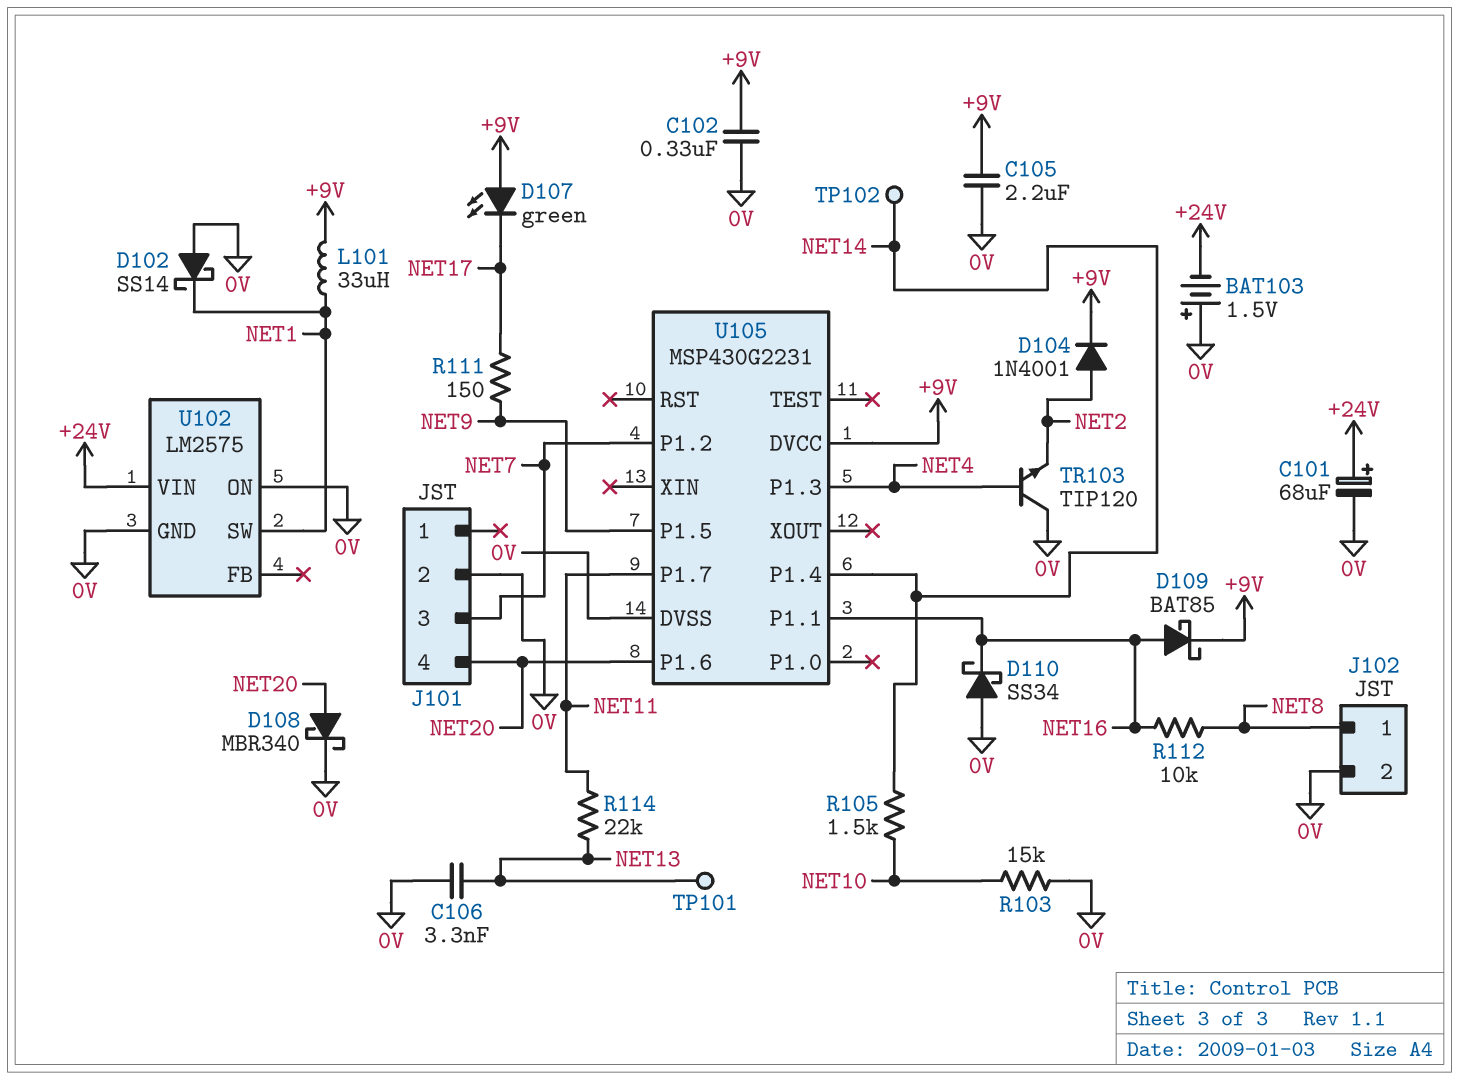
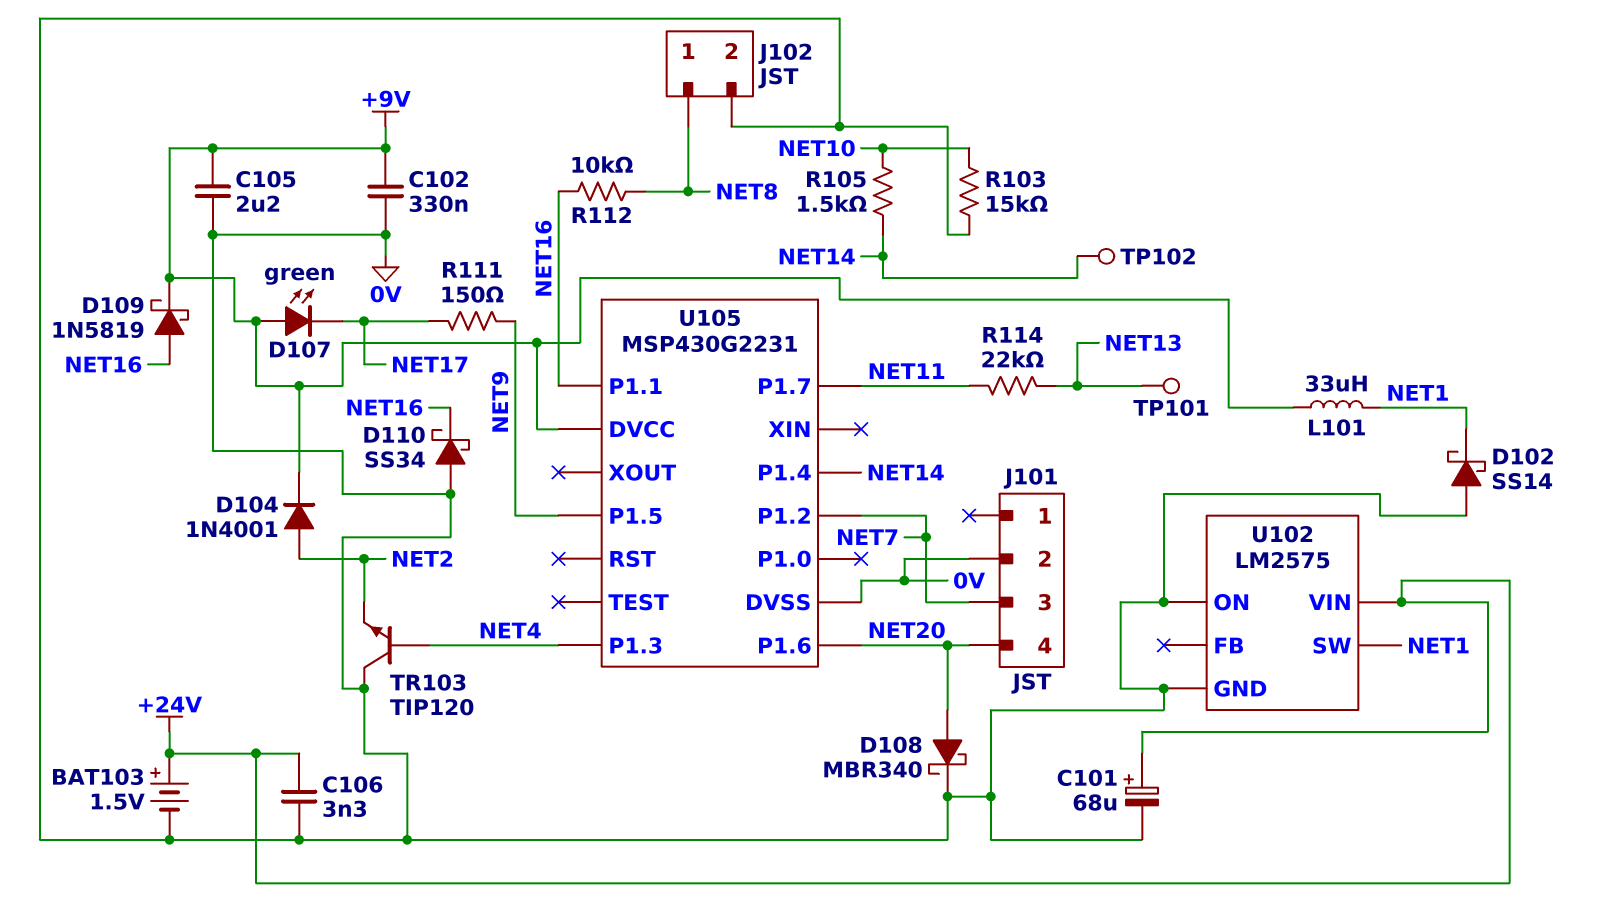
BAT103: 1.5V (plus 0V, minus +24V) -> 1.5V (plus +24V, minus 0V)
C106: 3.3nF (0V, NET13) -> 3.3nF (+24V, 0V)
D109: schottky BAT85 (A NET16, K +9V) -> schottky 1N5819 (A NET16, K +9V)

